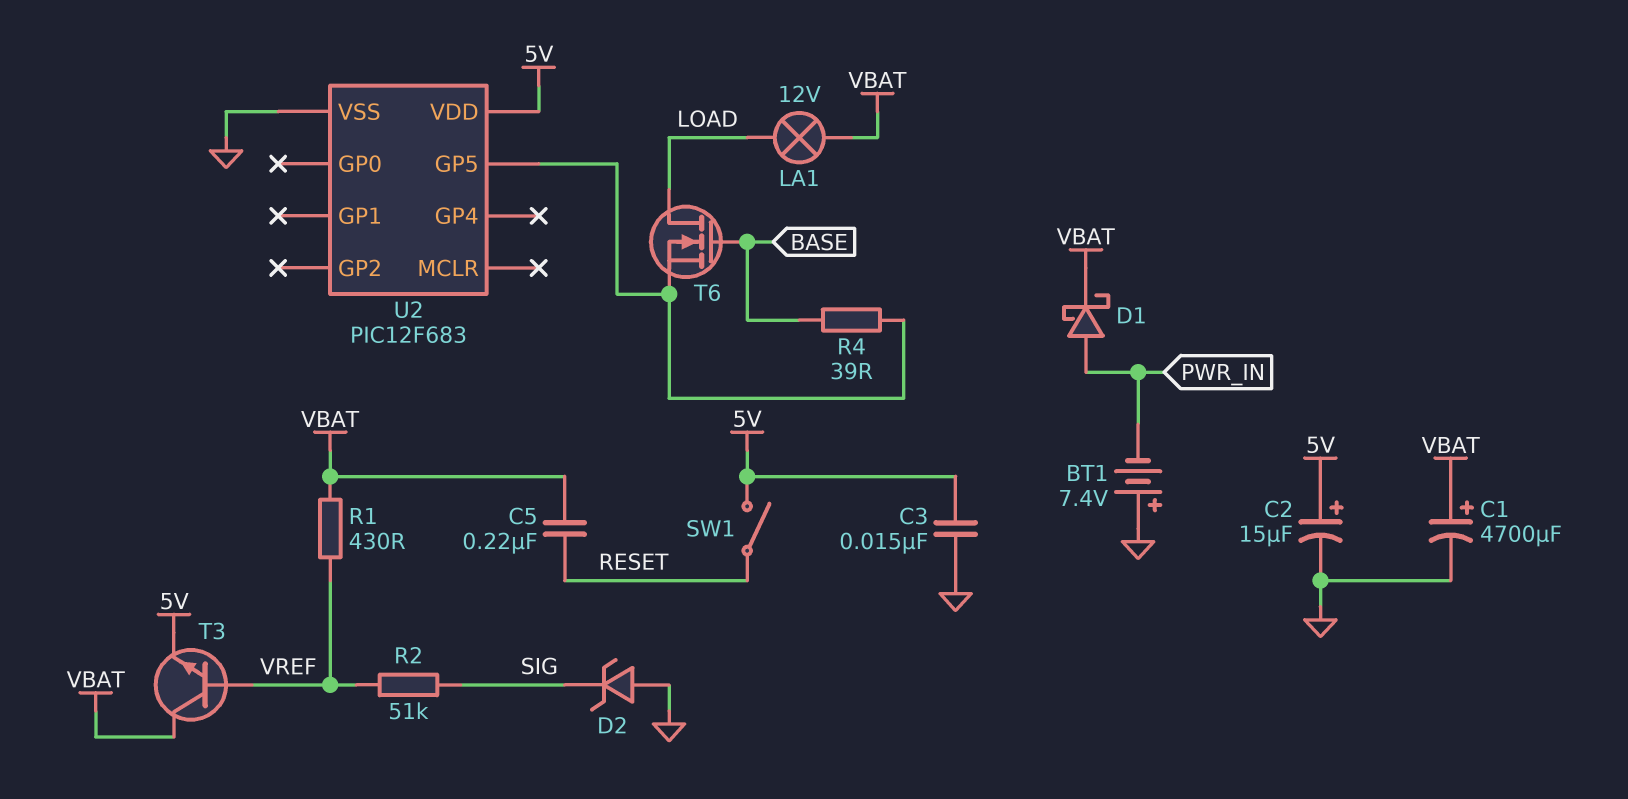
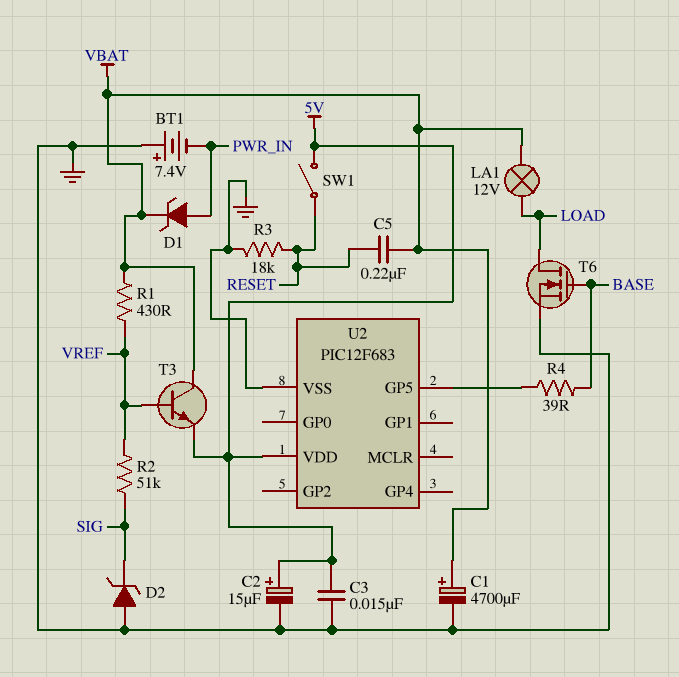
D1: schottky (A PWR_IN, K VBAT) -> zener (A PWR_IN, K VBAT)
R3: none -> 18k (GND, RESET)
T6: NMOS (G BASE, D LOAD, S U2/GP5) -> NMOS (G BASE, D LOAD, S GND)

